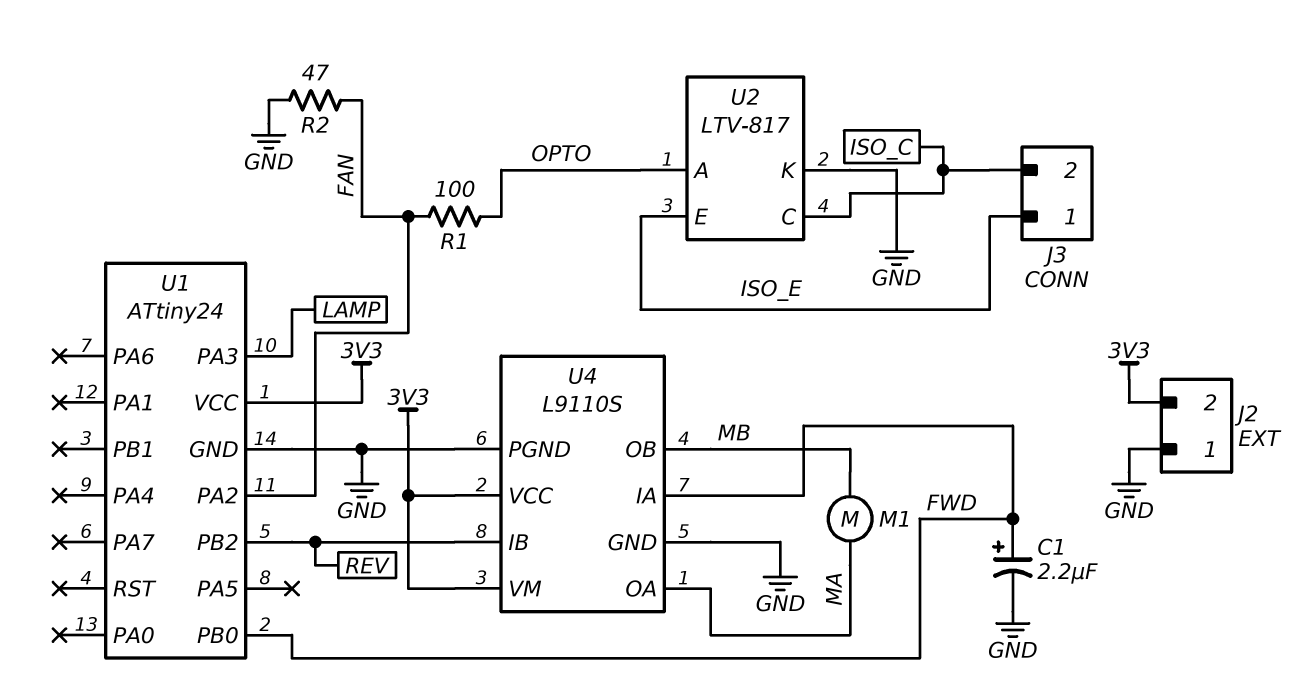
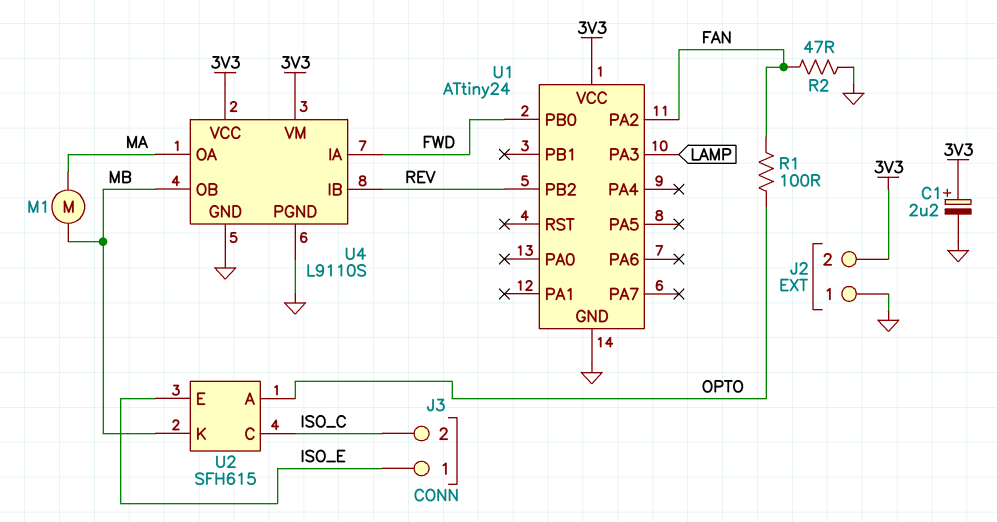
C1: 2.2uF (plus FWD, minus GND) -> 2.2uF (plus 3V3, minus GND)
U2: LTV-817 -> SFH615
U2 pin K: GND -> MB

